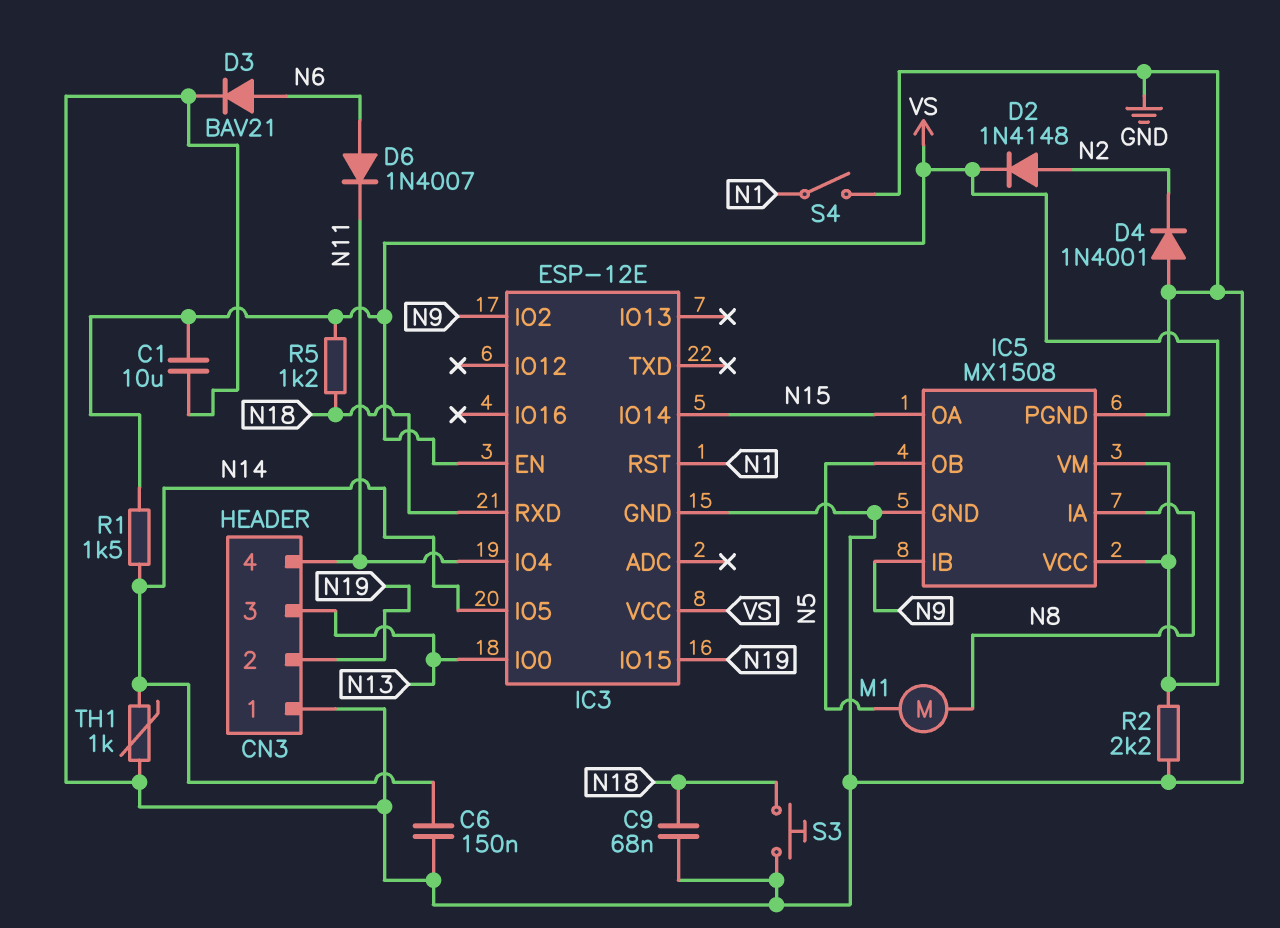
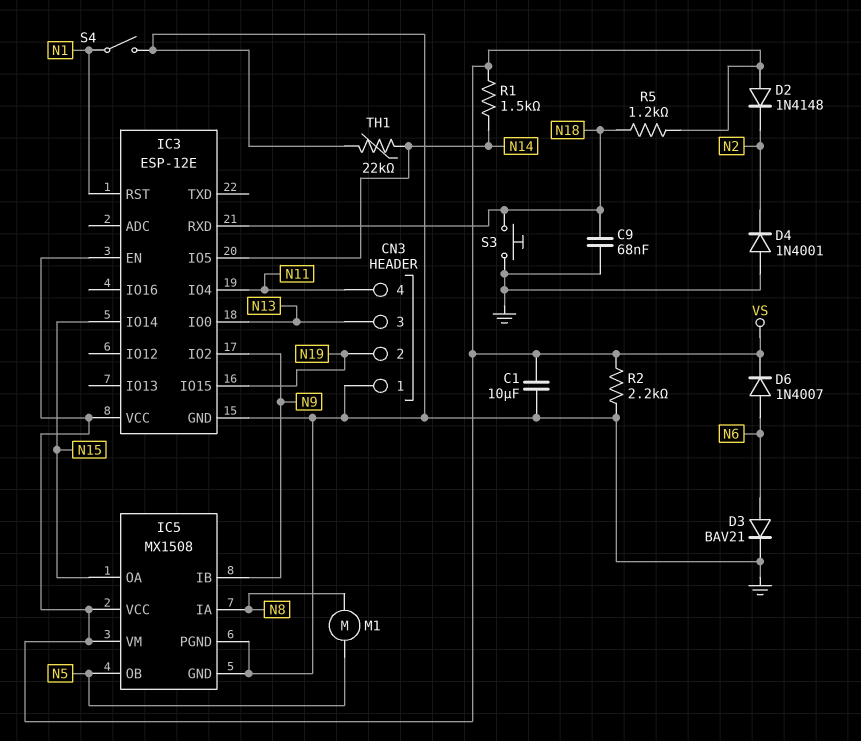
C6: 150nF (GND, N14) -> none
D2: diode 1N4148 (A N2, K VS) -> diode 1N4148 (A VS, K N2)
D6: diode 1N4007 (A N6, K N11) -> diode 1N4007 (A N6, K VS)
TH1: 1k (GND, N14) -> 22k (GND, N14)

